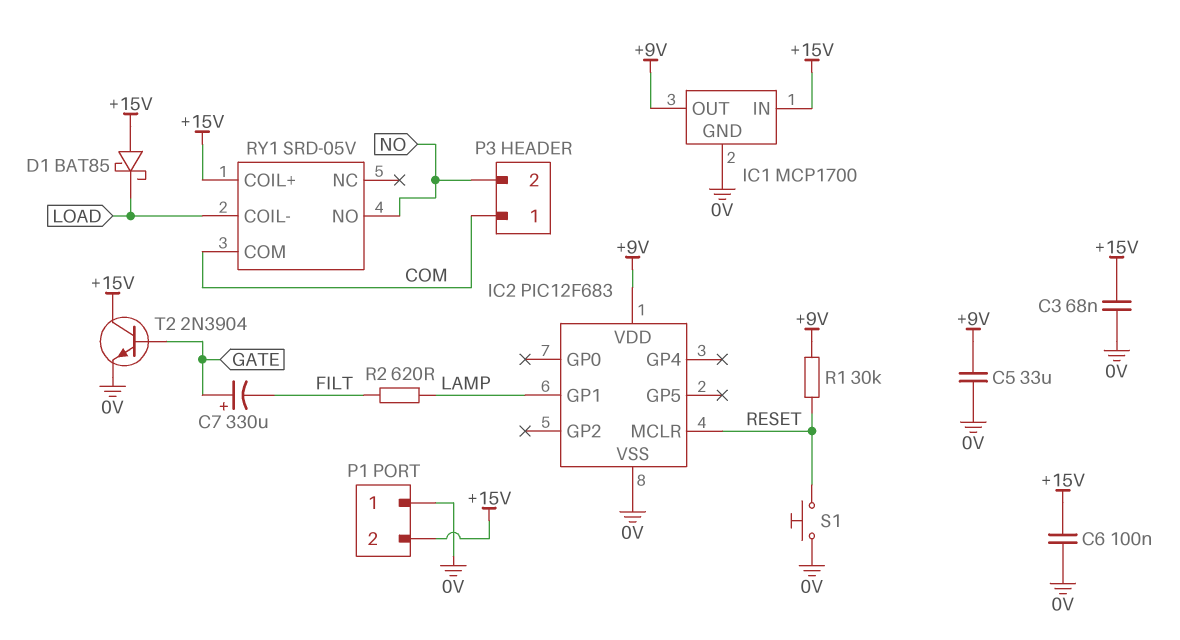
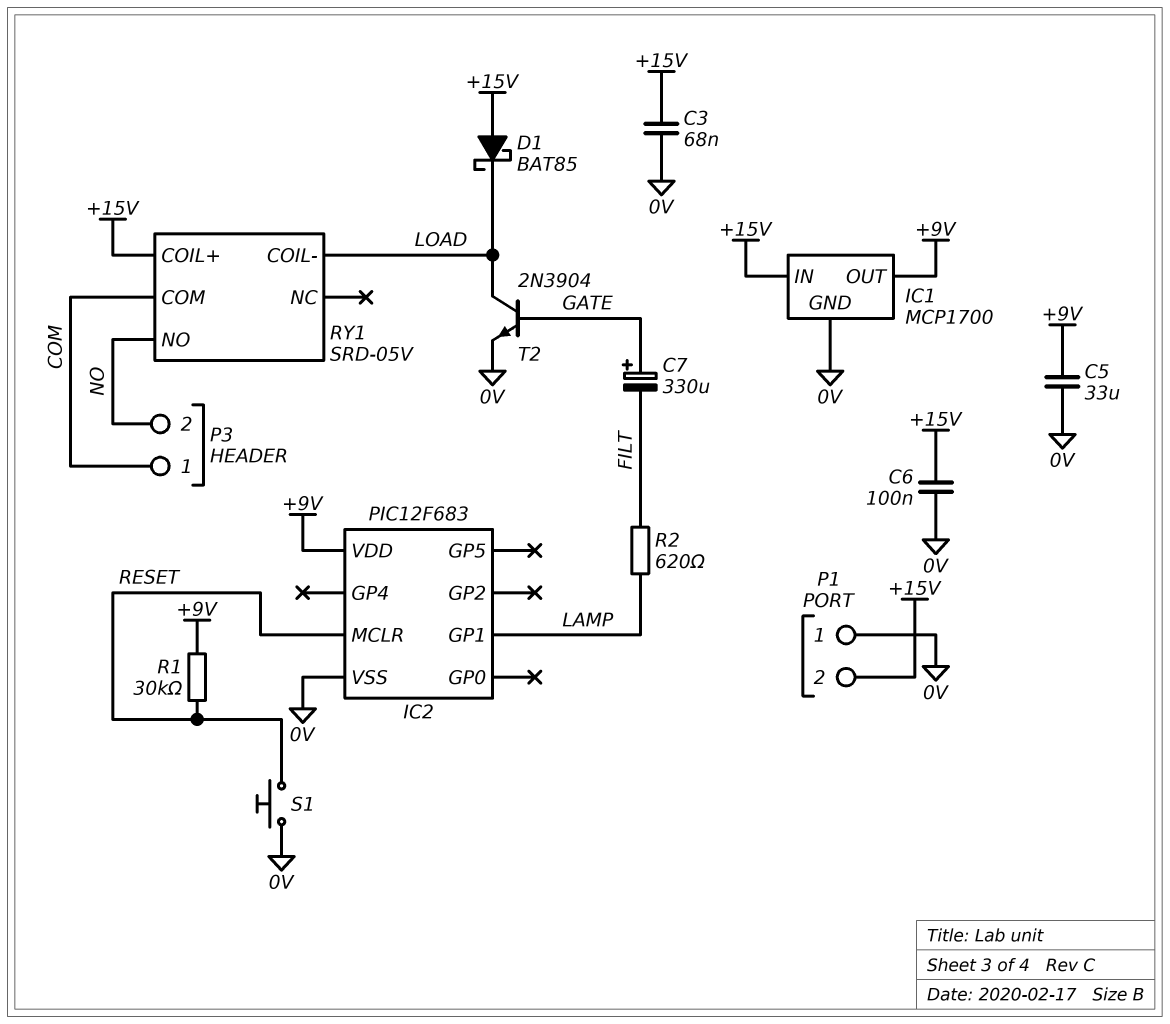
T2: NPN 2N3904 (B GATE, C +15V, E 0V) -> NPN 2N3904 (B GATE, C LOAD, E 0V)

